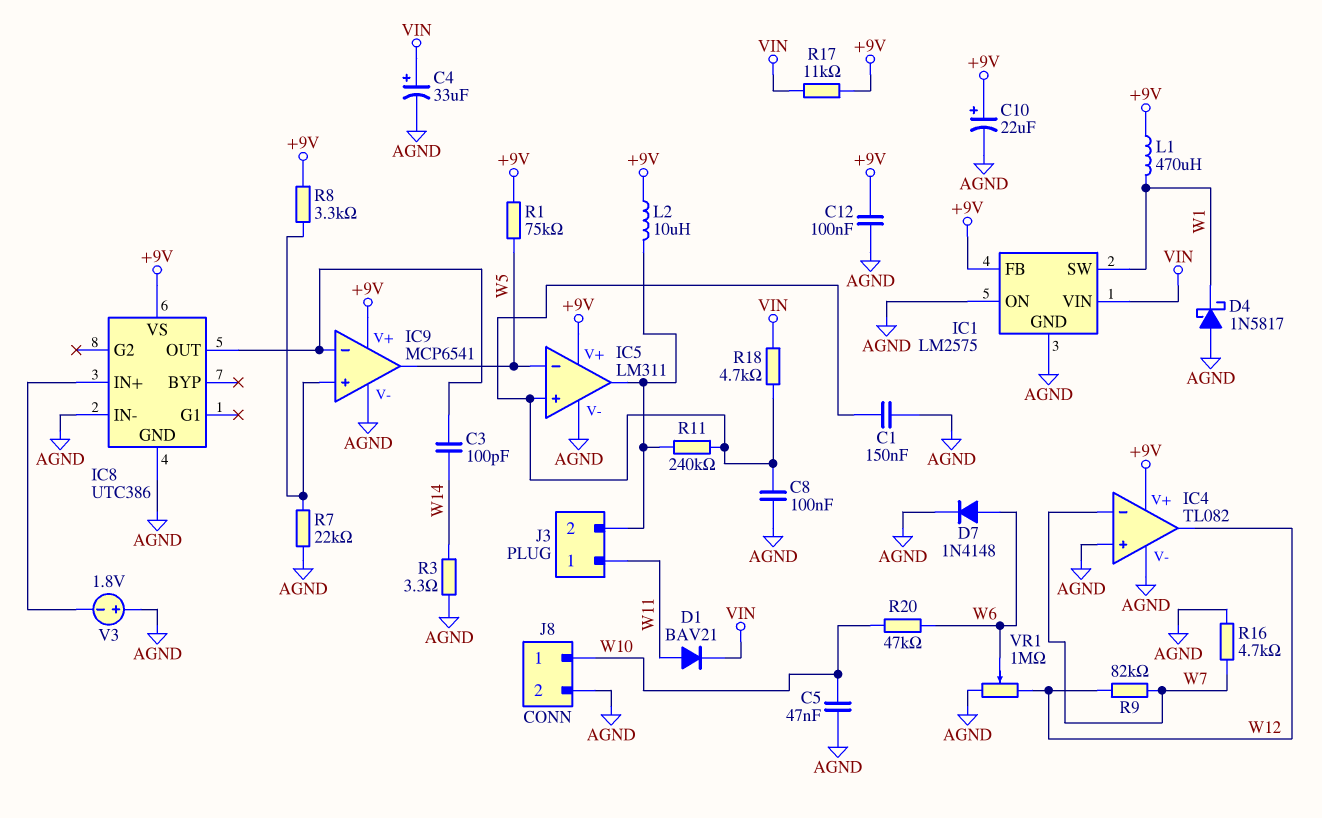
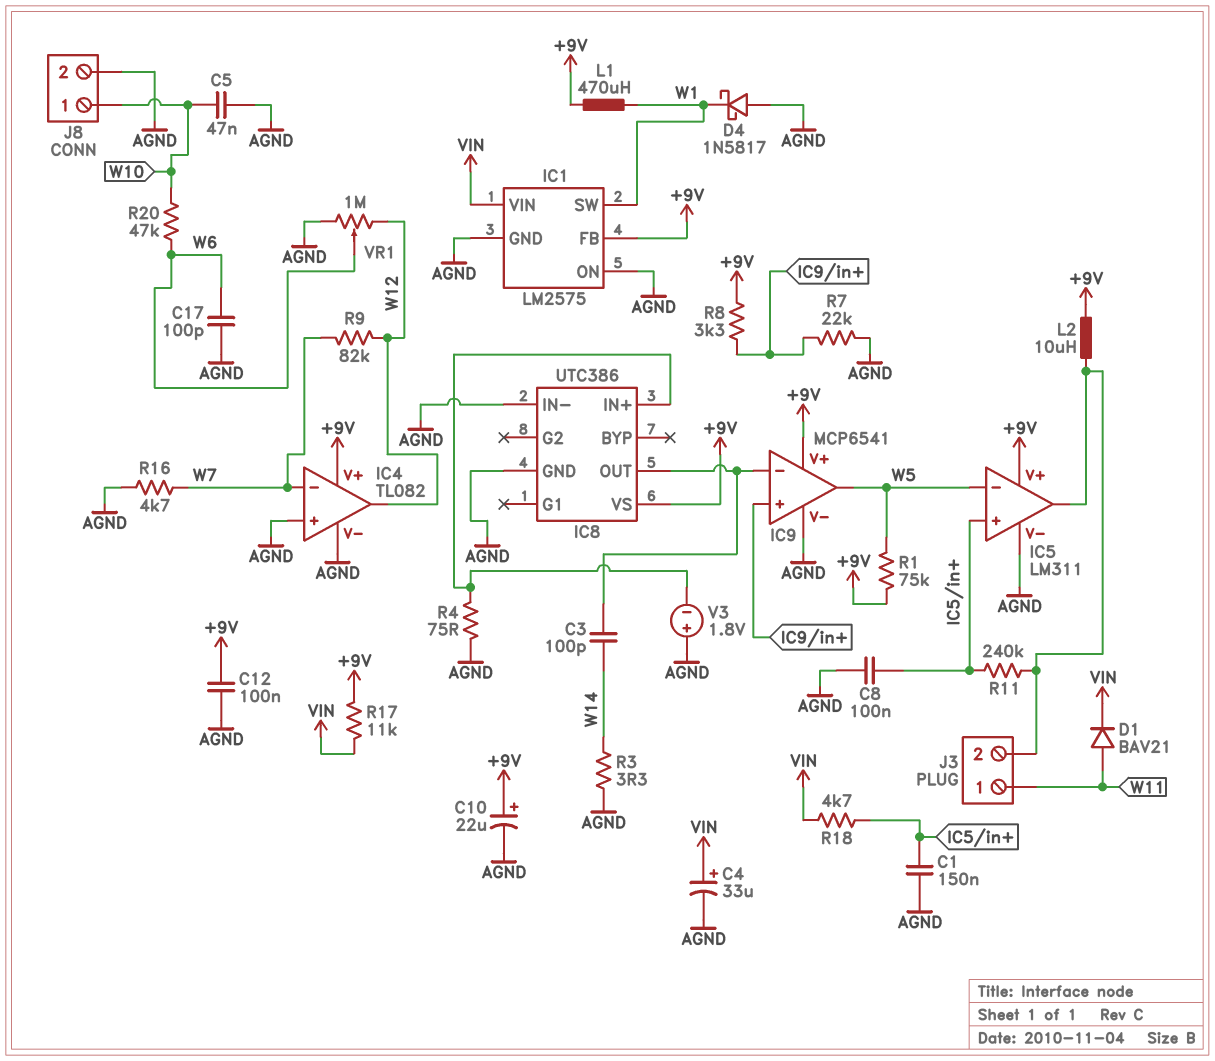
C17: none -> 100pF (AGND, W6)
D7: diode 1N4148 (A W6, K AGND) -> none
R4: none -> 75 (AGND, IC8/IN+)

